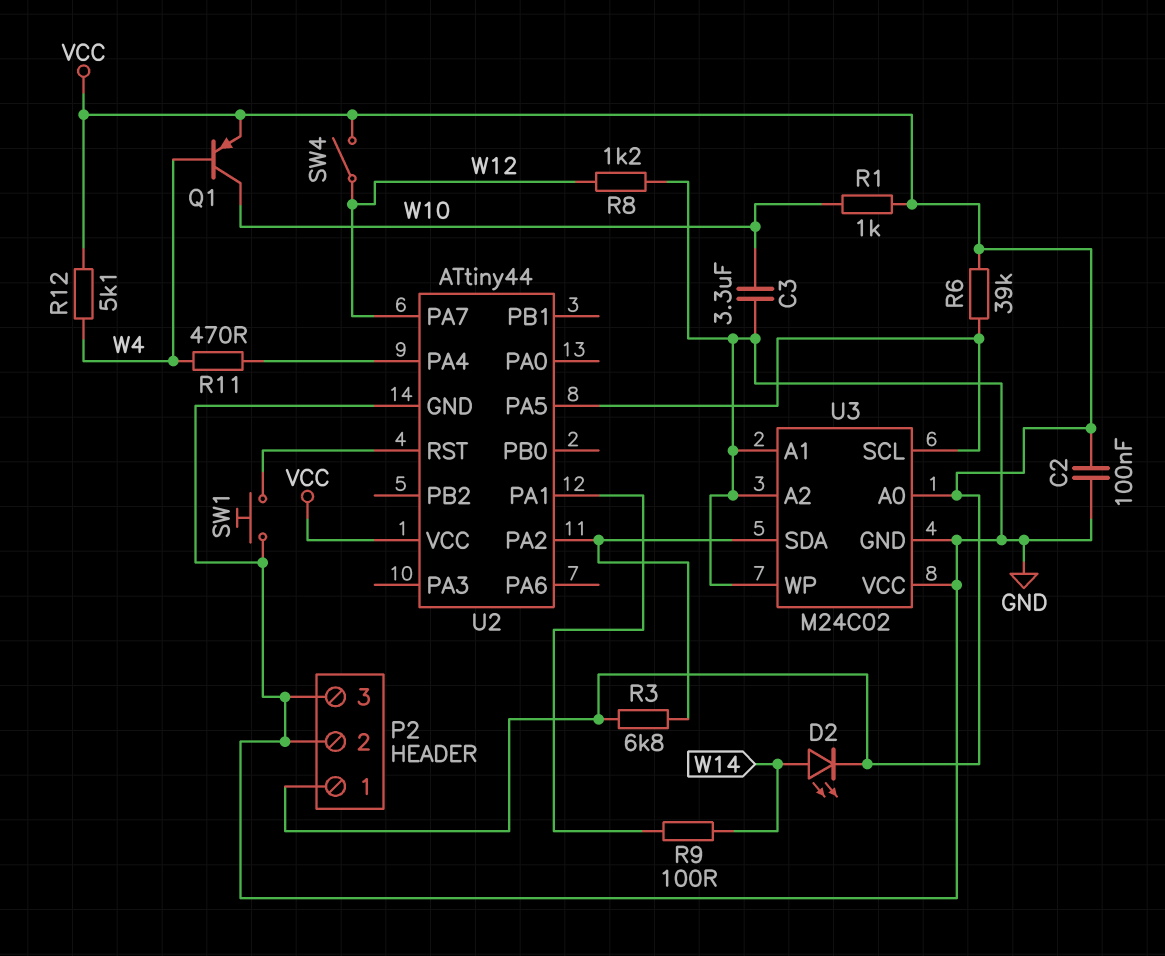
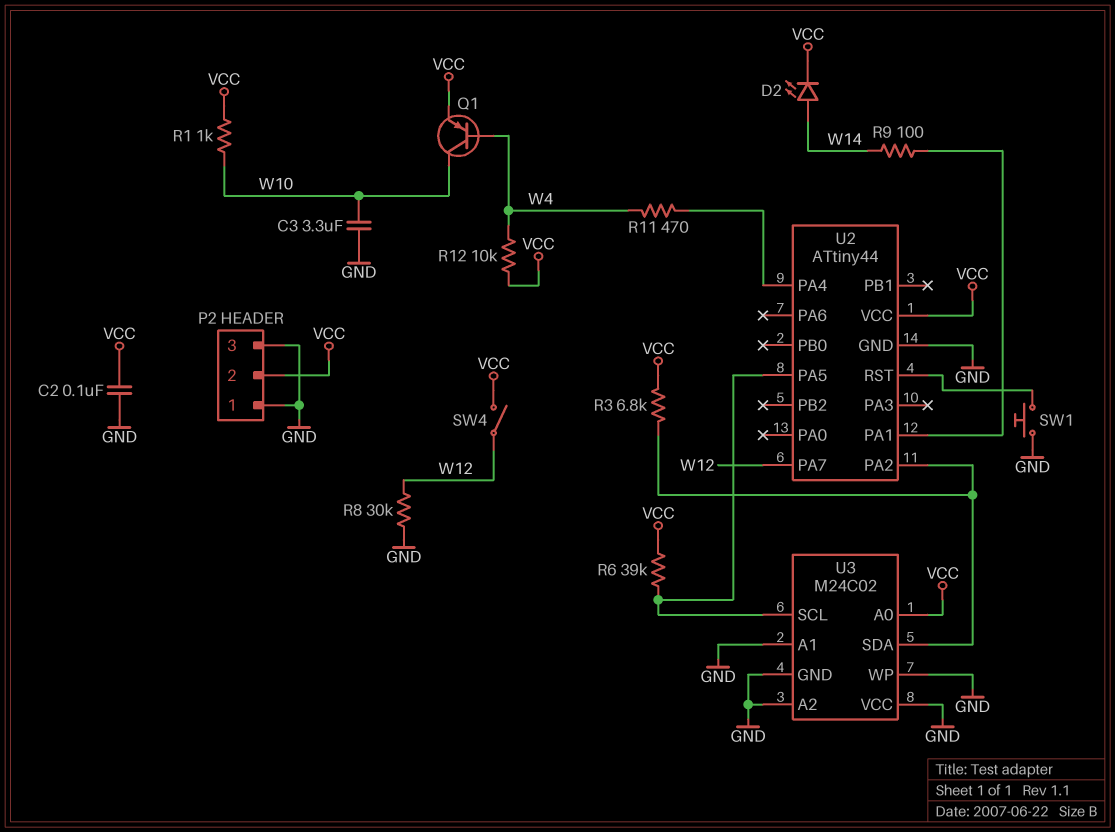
P2 pin 1: VCC -> GND
P2 pin 2: GND -> VCC
R8: 1.2k (GND, W12) -> 30k (GND, W12)
R12: 5.1k (VCC, W4) -> 10k (VCC, W4)

